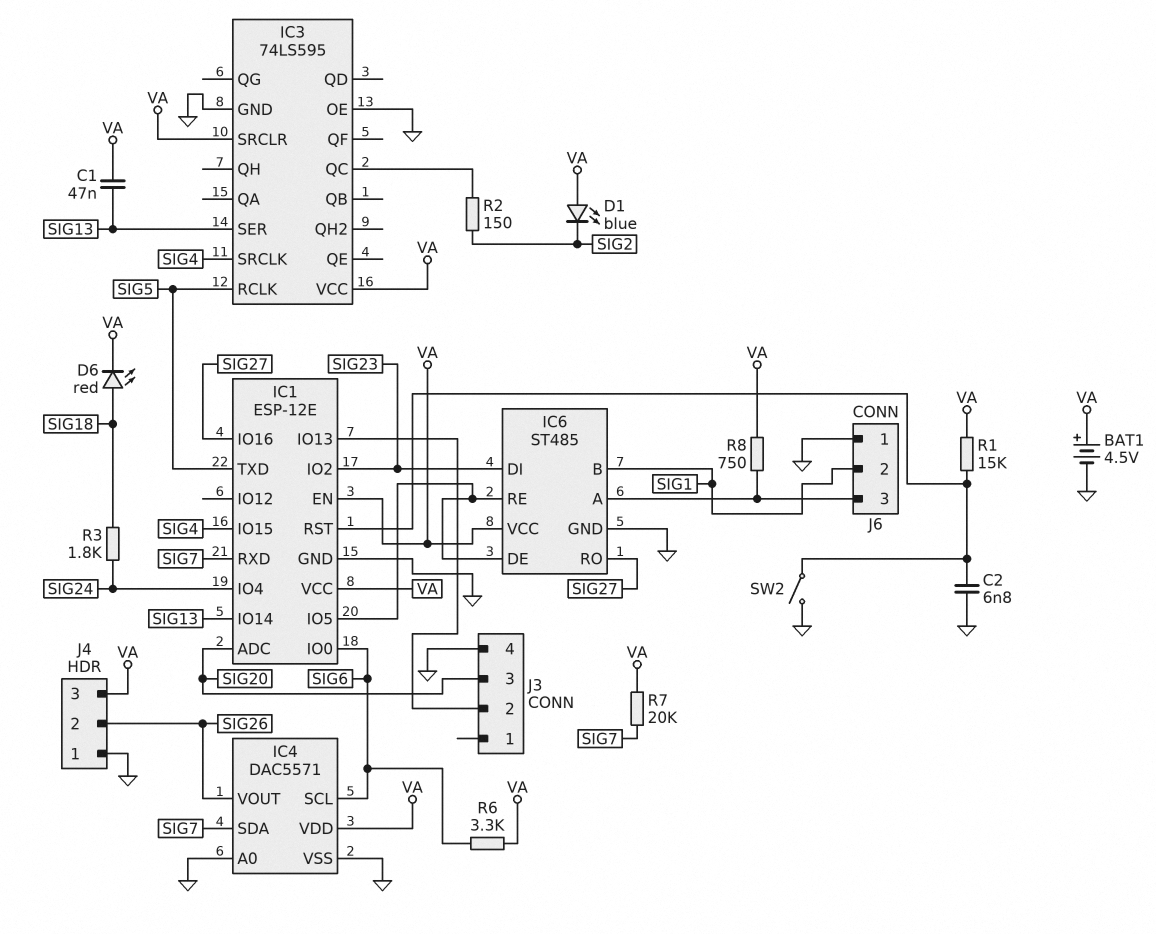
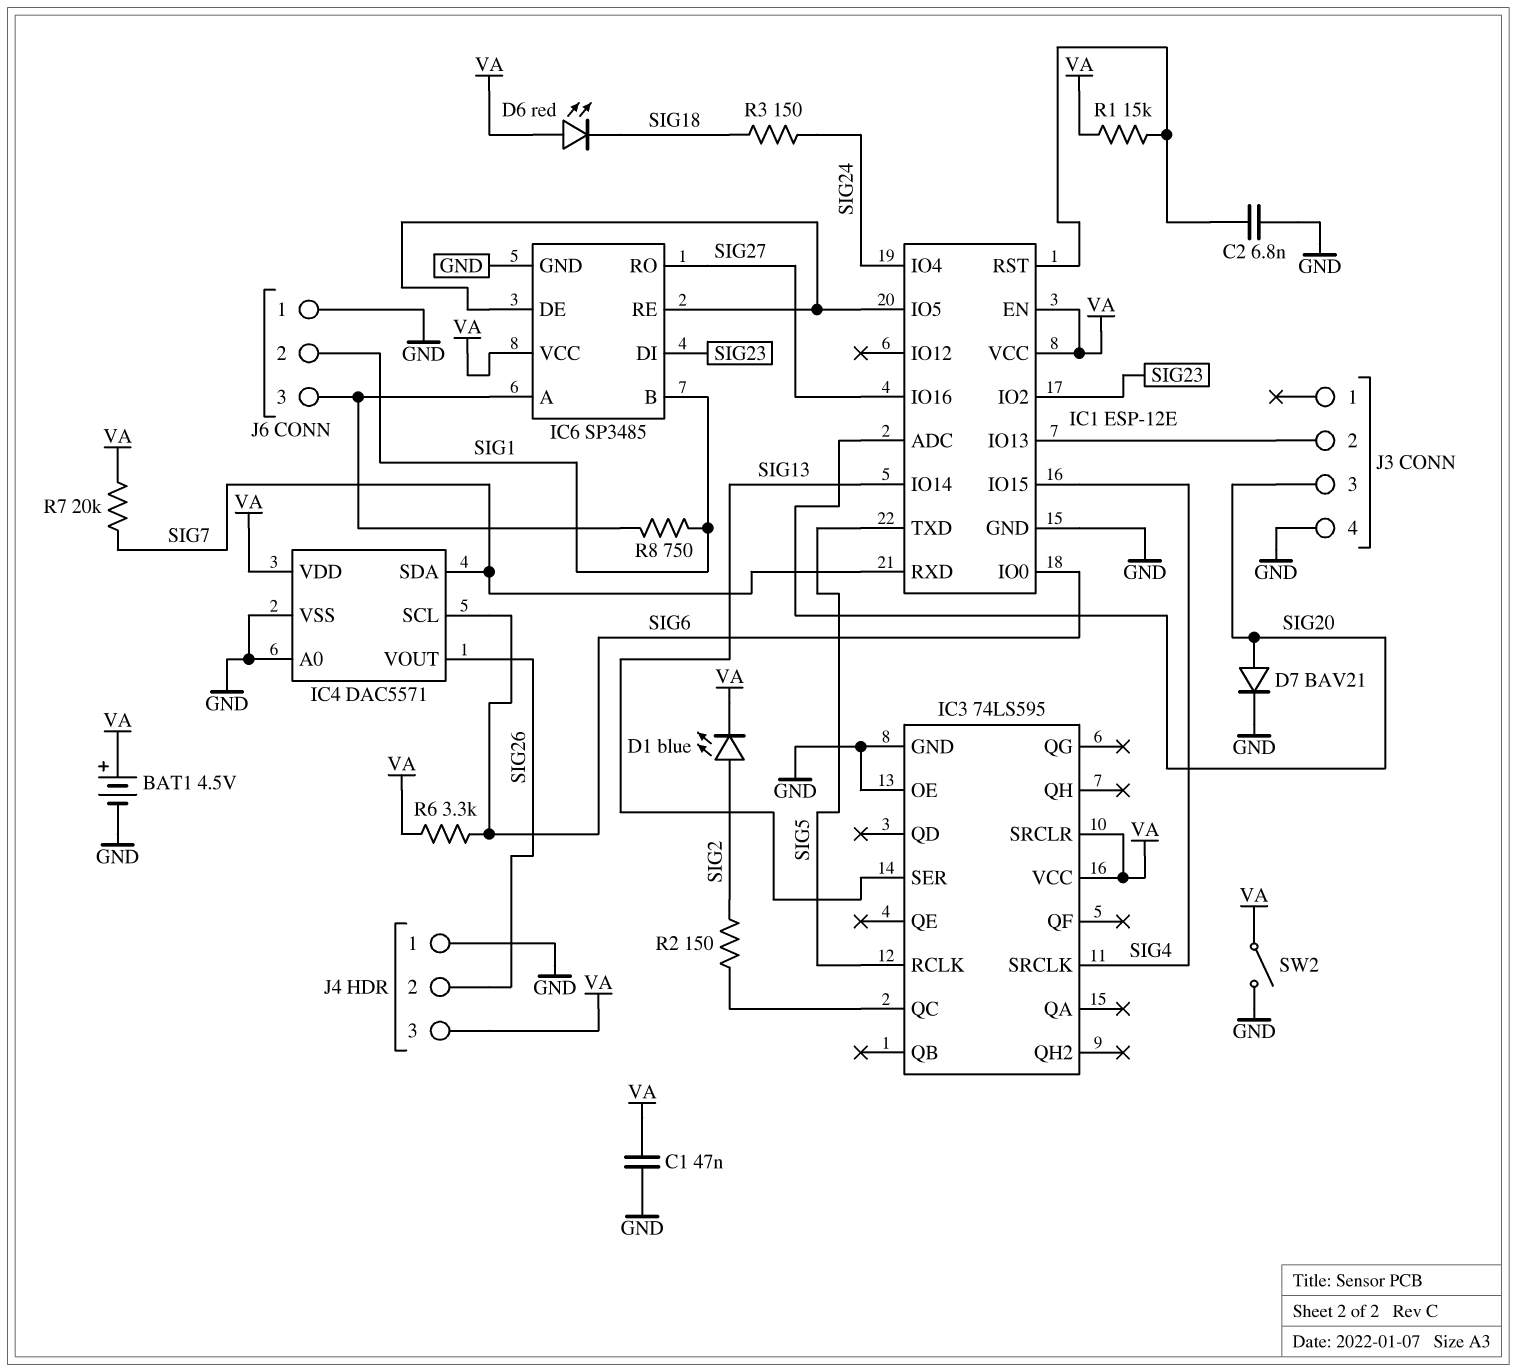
C1: 47nF (SIG13, VA) -> 47nF (GND, VA)
D1: LED blue (A VA, K SIG2) -> LED blue (A SIG2, K VA)
D6: LED red (A SIG18, K VA) -> LED red (A VA, K SIG18)
D7: none -> diode BAV21 (A SIG20, K GND)
IC6: ST485 -> SP3485
R3: 1.8k (SIG18, SIG24) -> 150 (SIG18, SIG24)
R8: 750 (IC6/A, VA) -> 750 (IC6/A, SIG1)
SW2: switch (GND, IC1/RST) -> switch (GND, VA)

